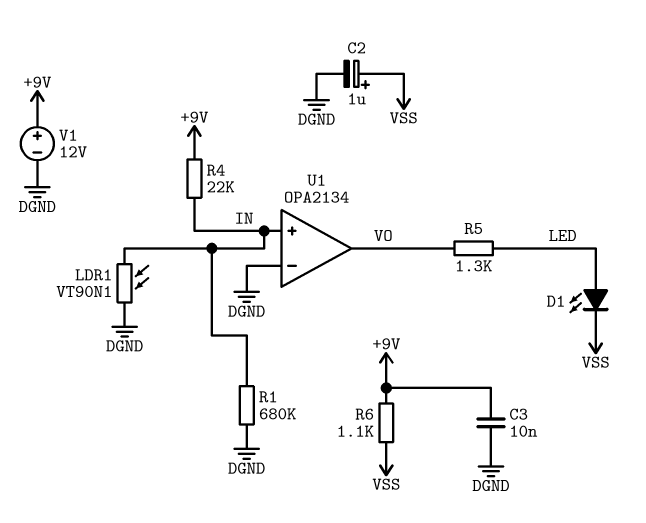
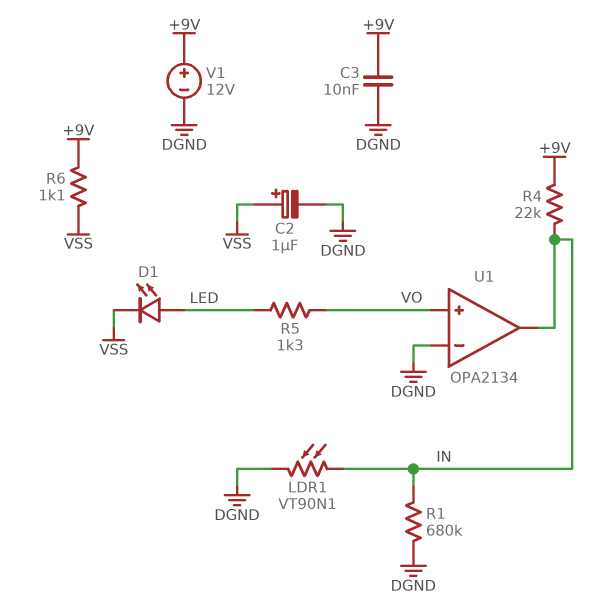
U1 pin in+: IN -> VO
U1 pin out: VO -> IN

